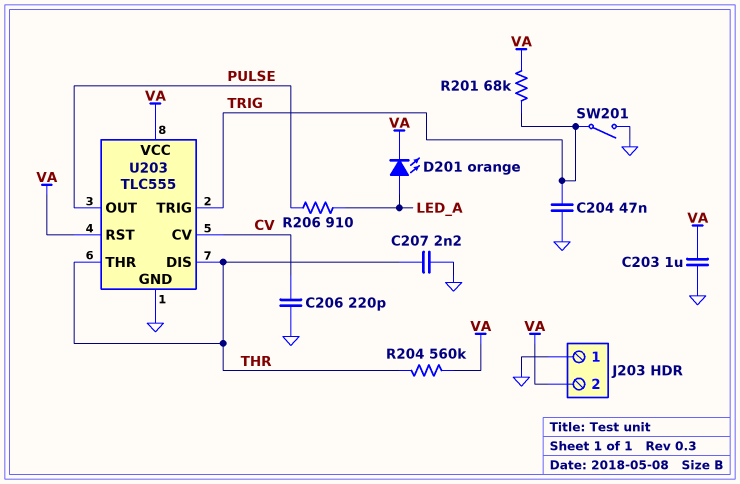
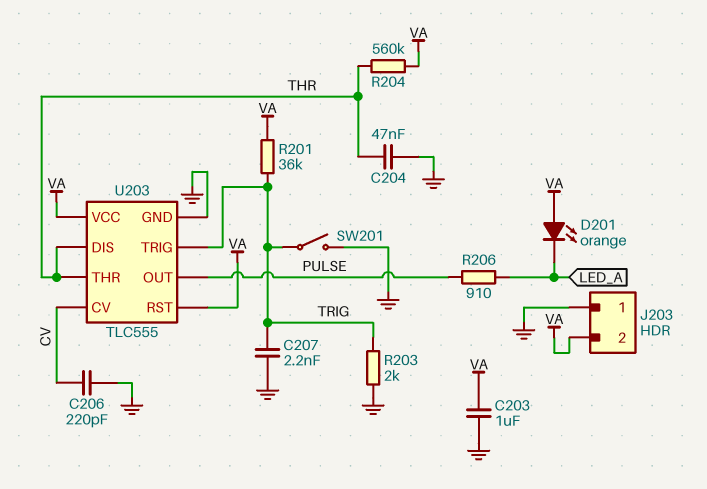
C204: 47nF (GND, TRIG) -> 47nF (GND, THR)
C207: 2.2nF (GND, THR) -> 2.2nF (GND, TRIG)
D201: LED orange (A LED_A, K VA) -> LED orange (A VA, K LED_A)
R201: 68k (TRIG, VA) -> 36k (TRIG, VA)
R203: none -> 2k (GND, TRIG)

